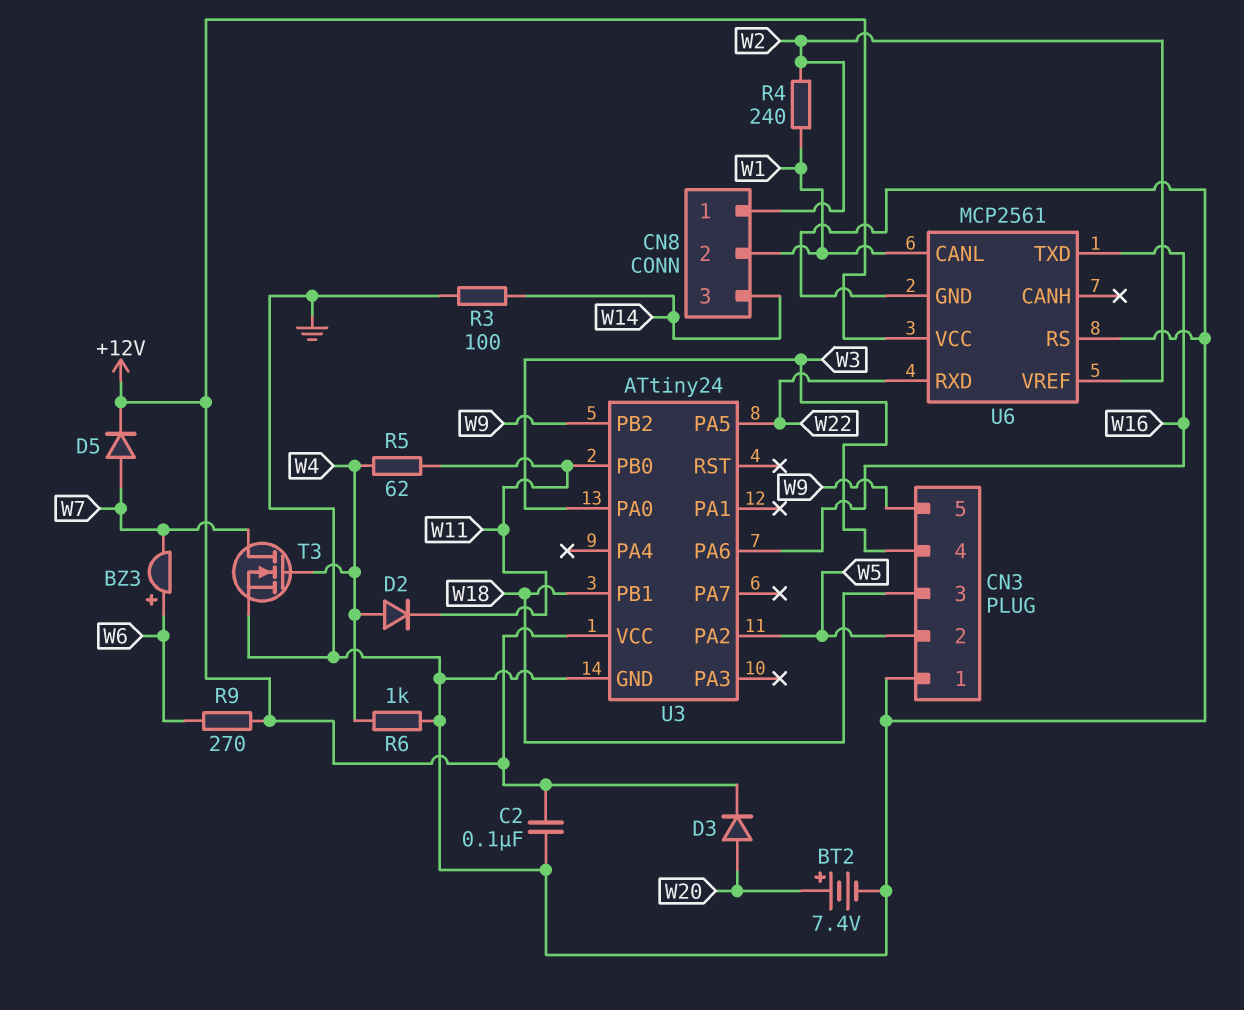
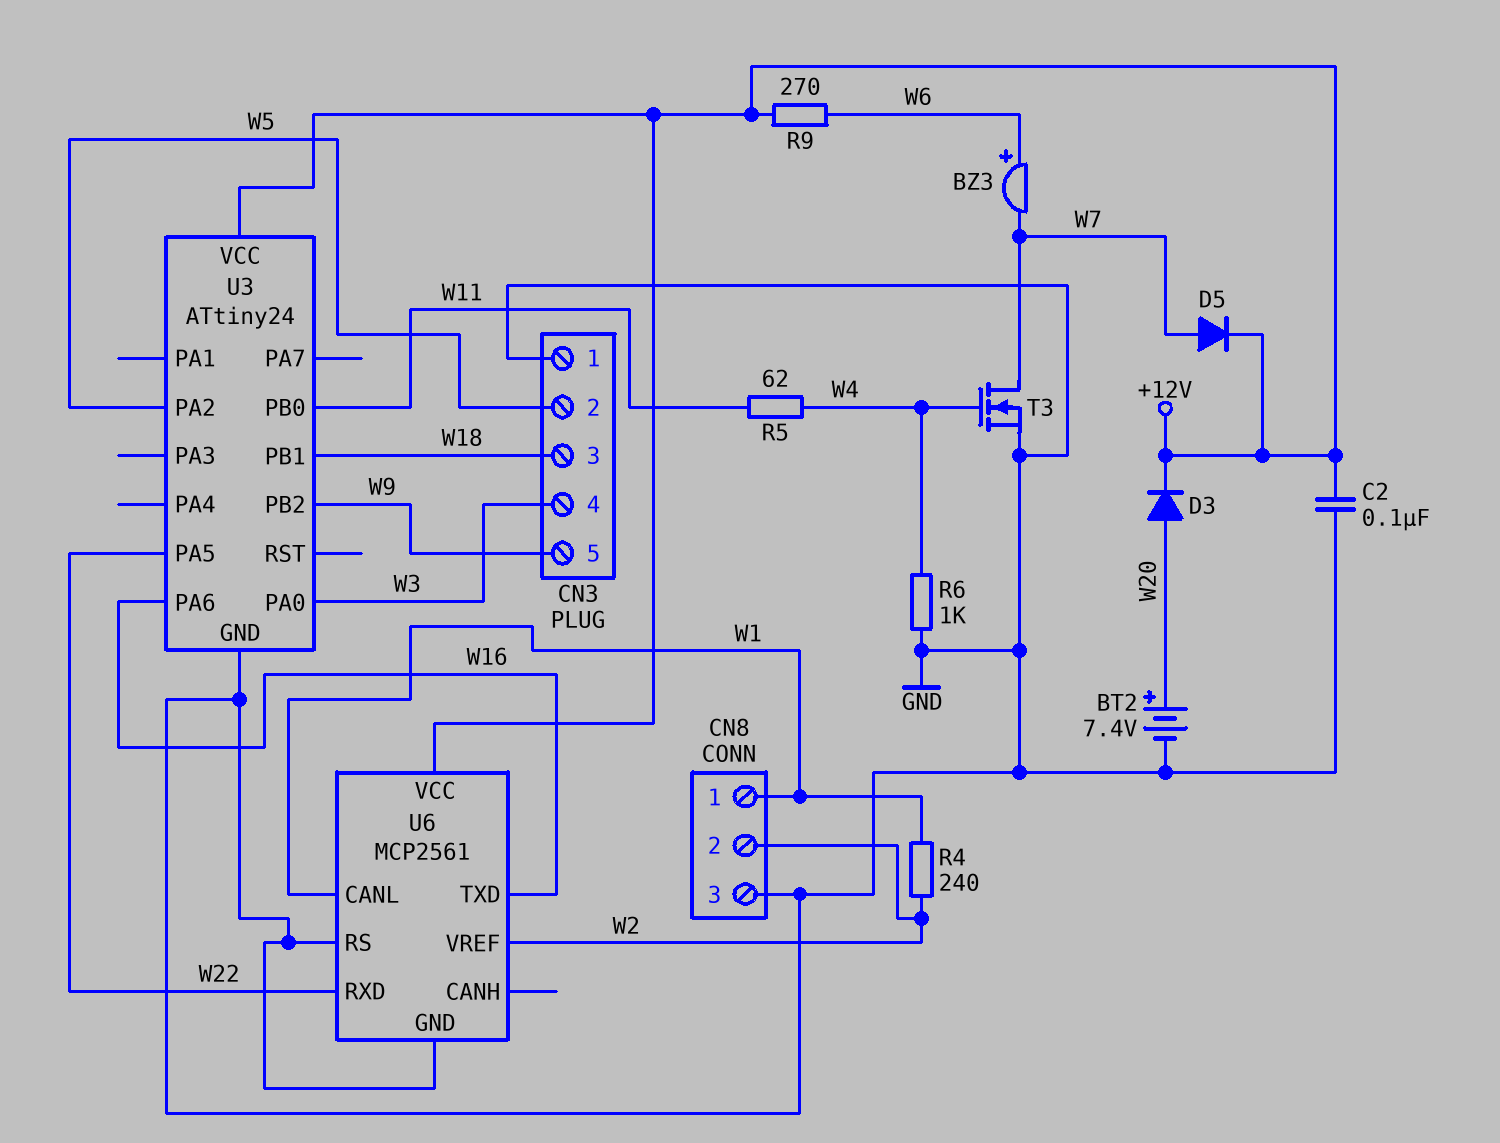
CN8 pin 1: W2 -> W1
CN8 pin 2: W1 -> W2
CN8 pin 3: W14 -> GND
D2: diode (A W4, K W11) -> none
R3: 100 (GND, W14) -> none

